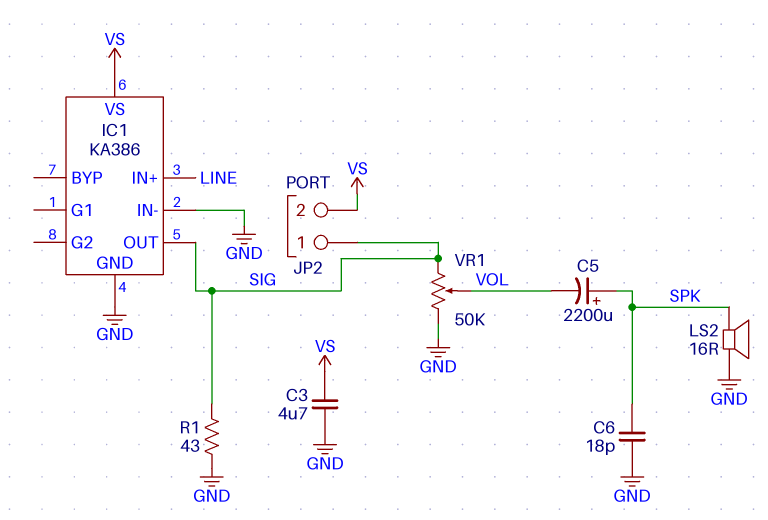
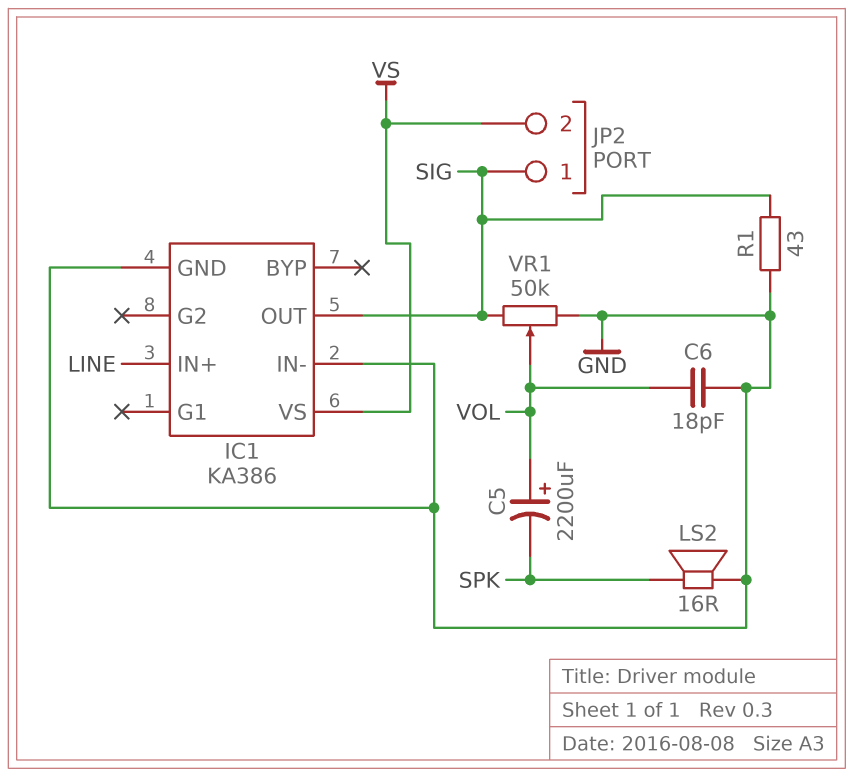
C3: 4.7uF (GND, VS) -> none
C5: 2200uF (plus SPK, minus VOL) -> 2200uF (plus VOL, minus SPK)
C6: 18pF (GND, SPK) -> 18pF (GND, VOL)

